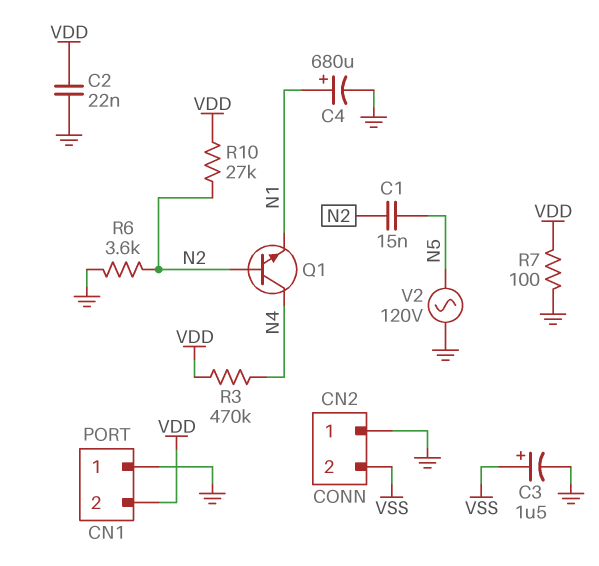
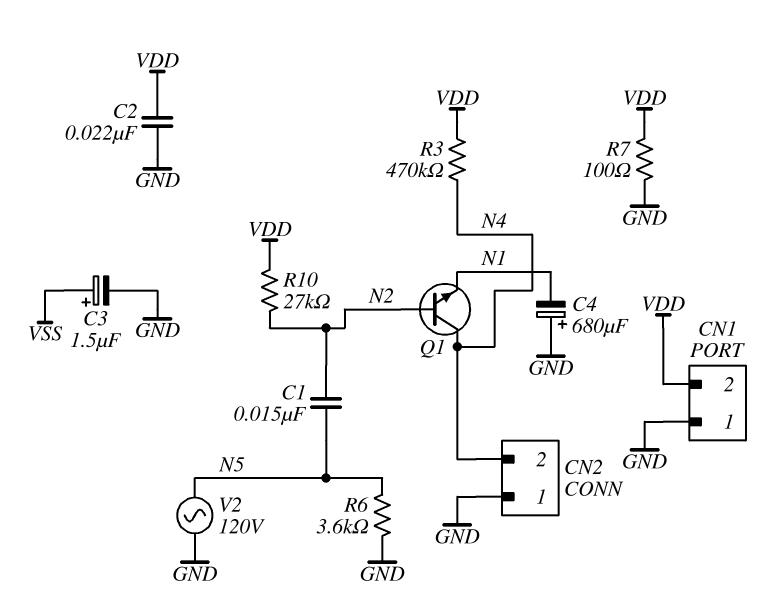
C4: 680uF (plus N1, minus GND) -> 680uF (plus GND, minus N1)
CN2 pin 2: VSS -> N4
R6: 3.6k (GND, N2) -> 3.6k (GND, N5)

